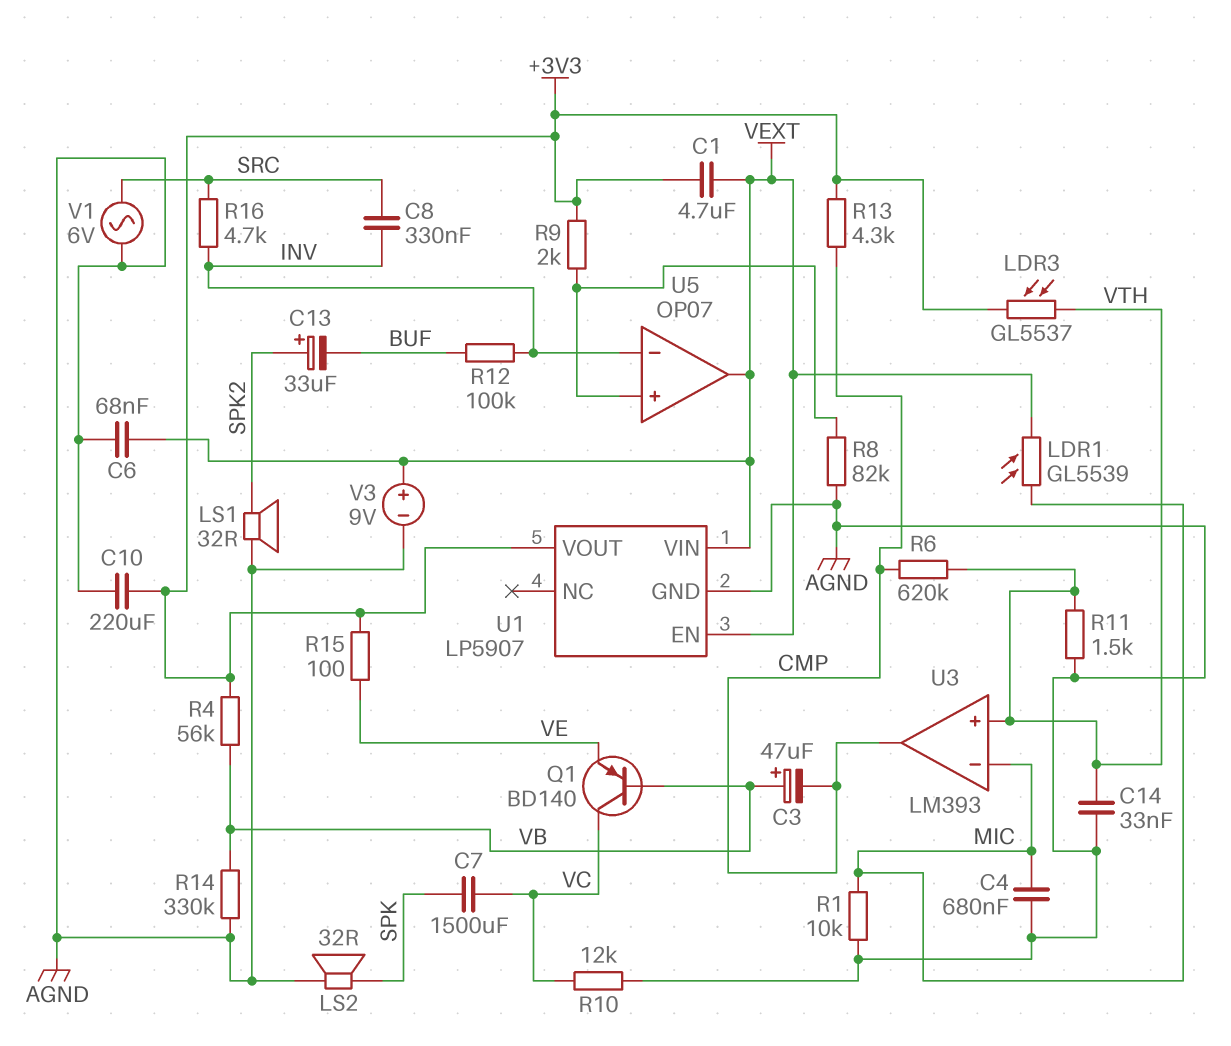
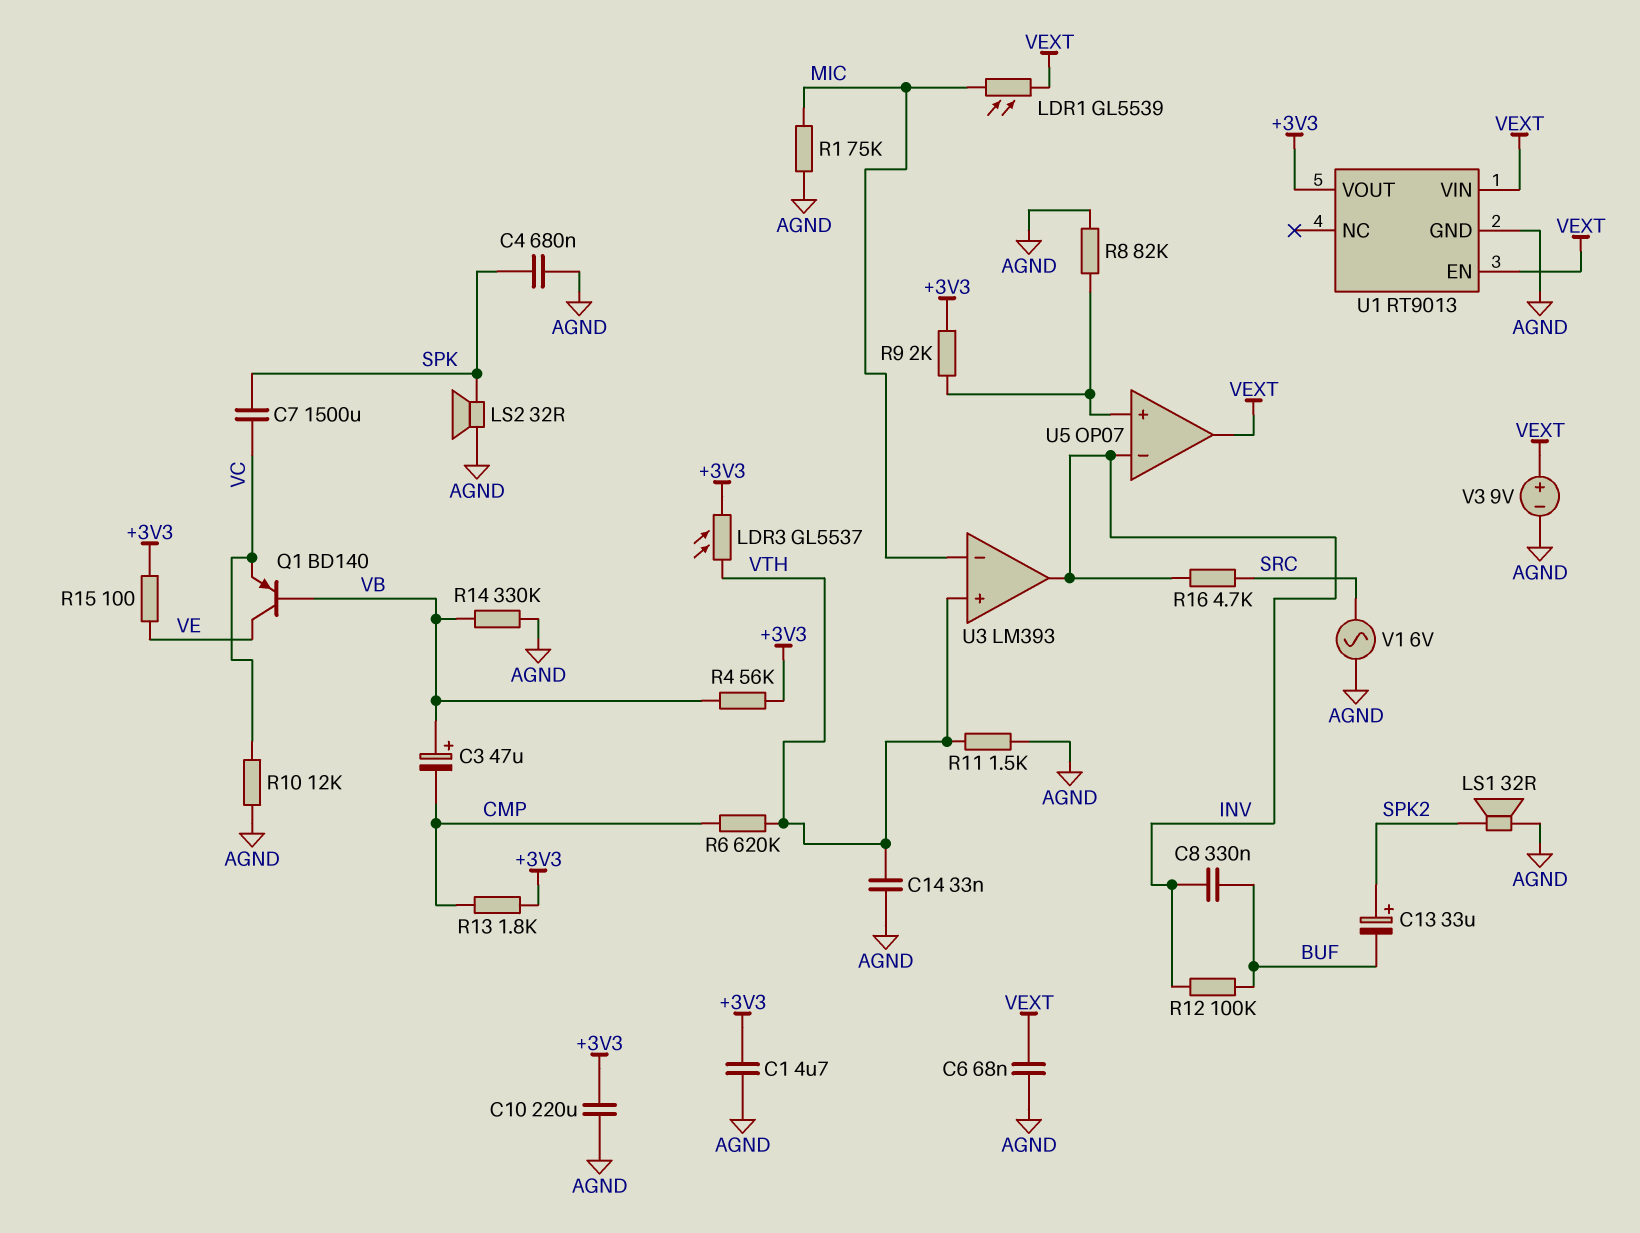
C1: 4.7uF (+3V3, VEXT) -> 4.7uF (+3V3, AGND)
C4: 680nF (AGND, MIC) -> 680nF (AGND, SPK)
C8: 330nF (INV, SRC) -> 330nF (BUF, INV)
Q1: PNP BD140 (B VB, C VC, E VE) -> PNP BD140 (B VB, C VE, E VC)
R1: 10k (AGND, MIC) -> 75k (AGND, MIC)
R13: 4.3k (+3V3, CMP) -> 1.8k (+3V3, CMP)
U1: LP5907 -> RT9013
U3 pin out: CMP -> INV

